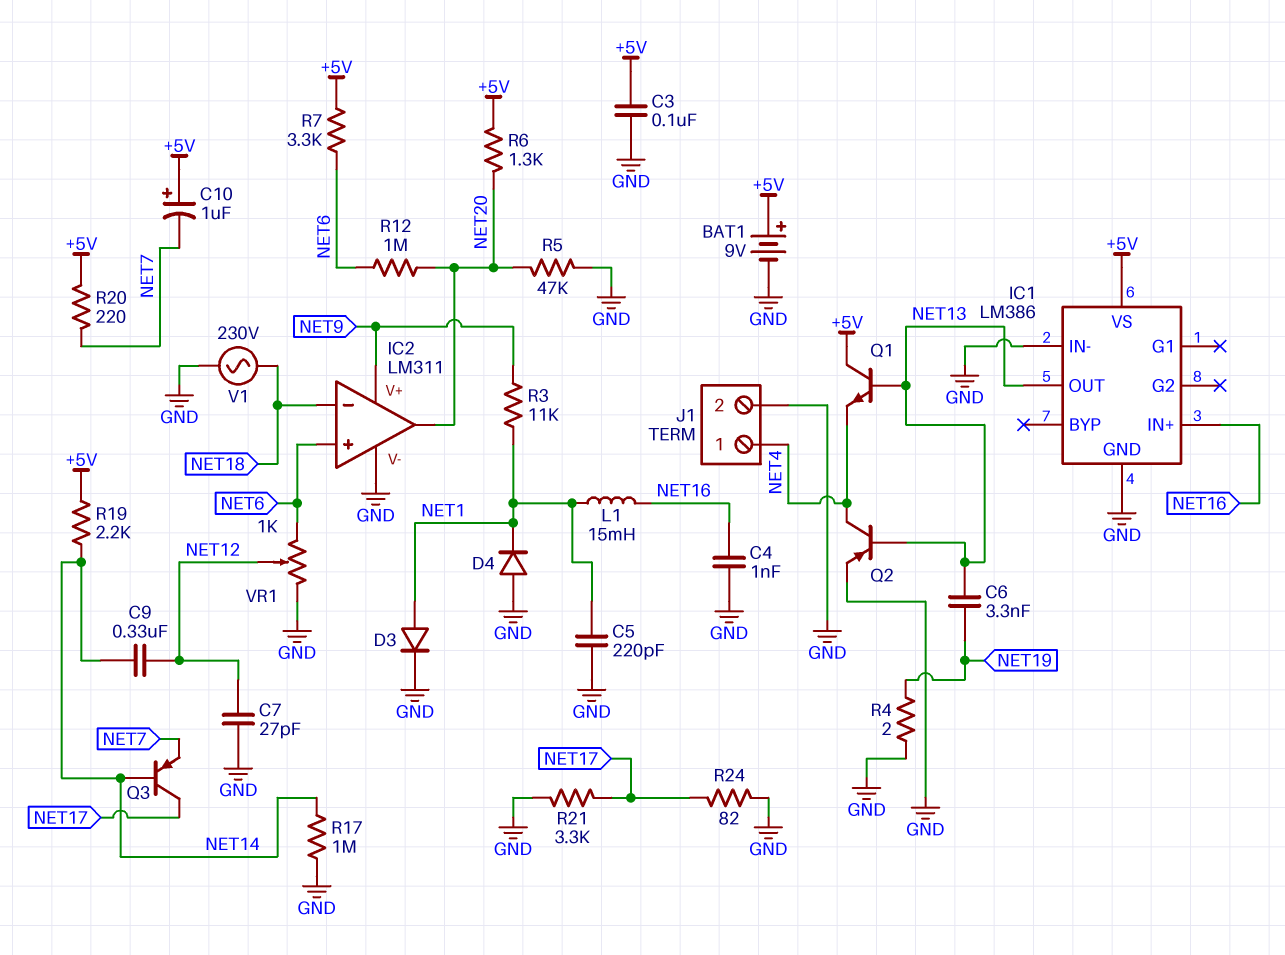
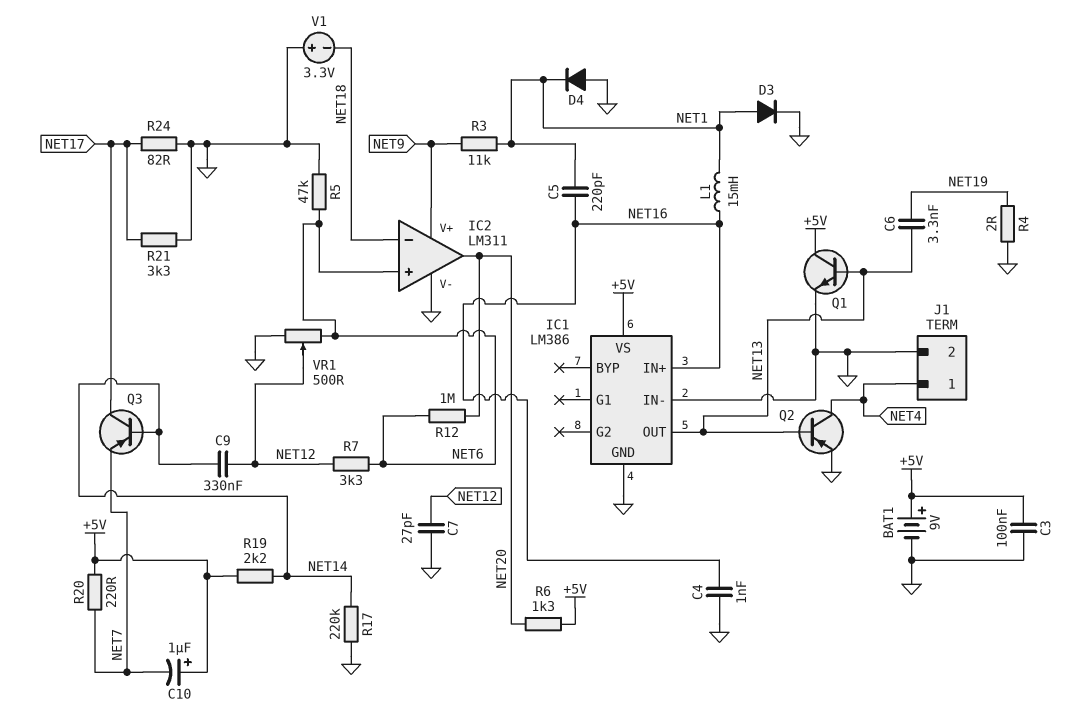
C5: 220pF (GND, NET1) -> 220pF (NET1, NET16)
Q1: NPN (B NET13, C +5V, E NET4) -> NPN (B NET13, C +5V, E GND)
R5: 47k (GND, NET20) -> 47k (GND, NET6)
R7: 3.3k (+5V, NET6) -> 3.3k (NET6, NET12)
R17: 1M (GND, NET14) -> 220k (GND, NET14)
V1: AC 230V (GND, NET18) -> 3.3V (plus GND, minus NET18)
VR1: 1k (GND, NET6, wiper NET12) -> 500 (GND, NET6, wiper NET12)

